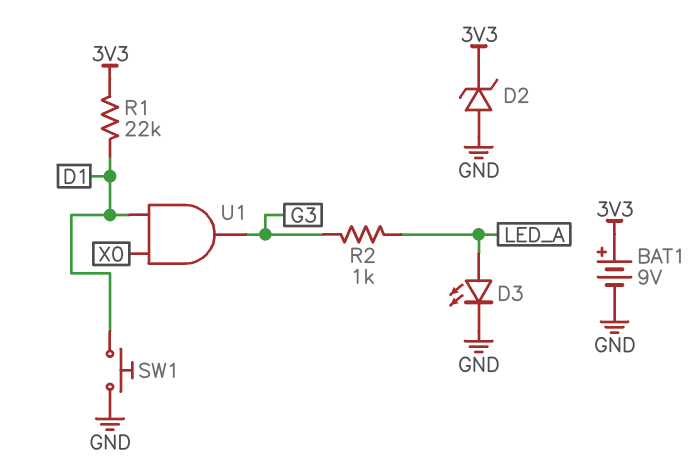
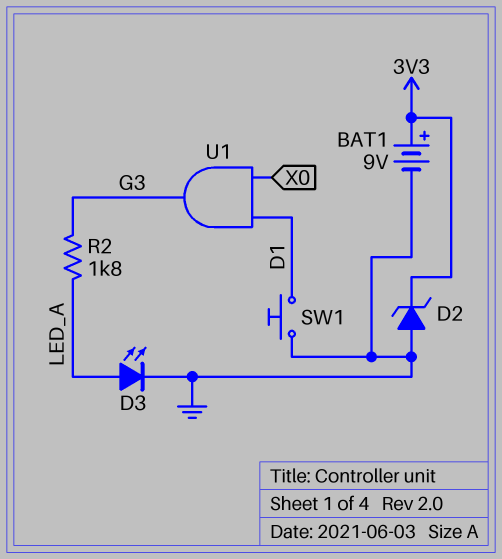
R1: 22k (3V3, D1) -> none
R2: 1k (G3, LED_A) -> 1.8k (G3, LED_A)

